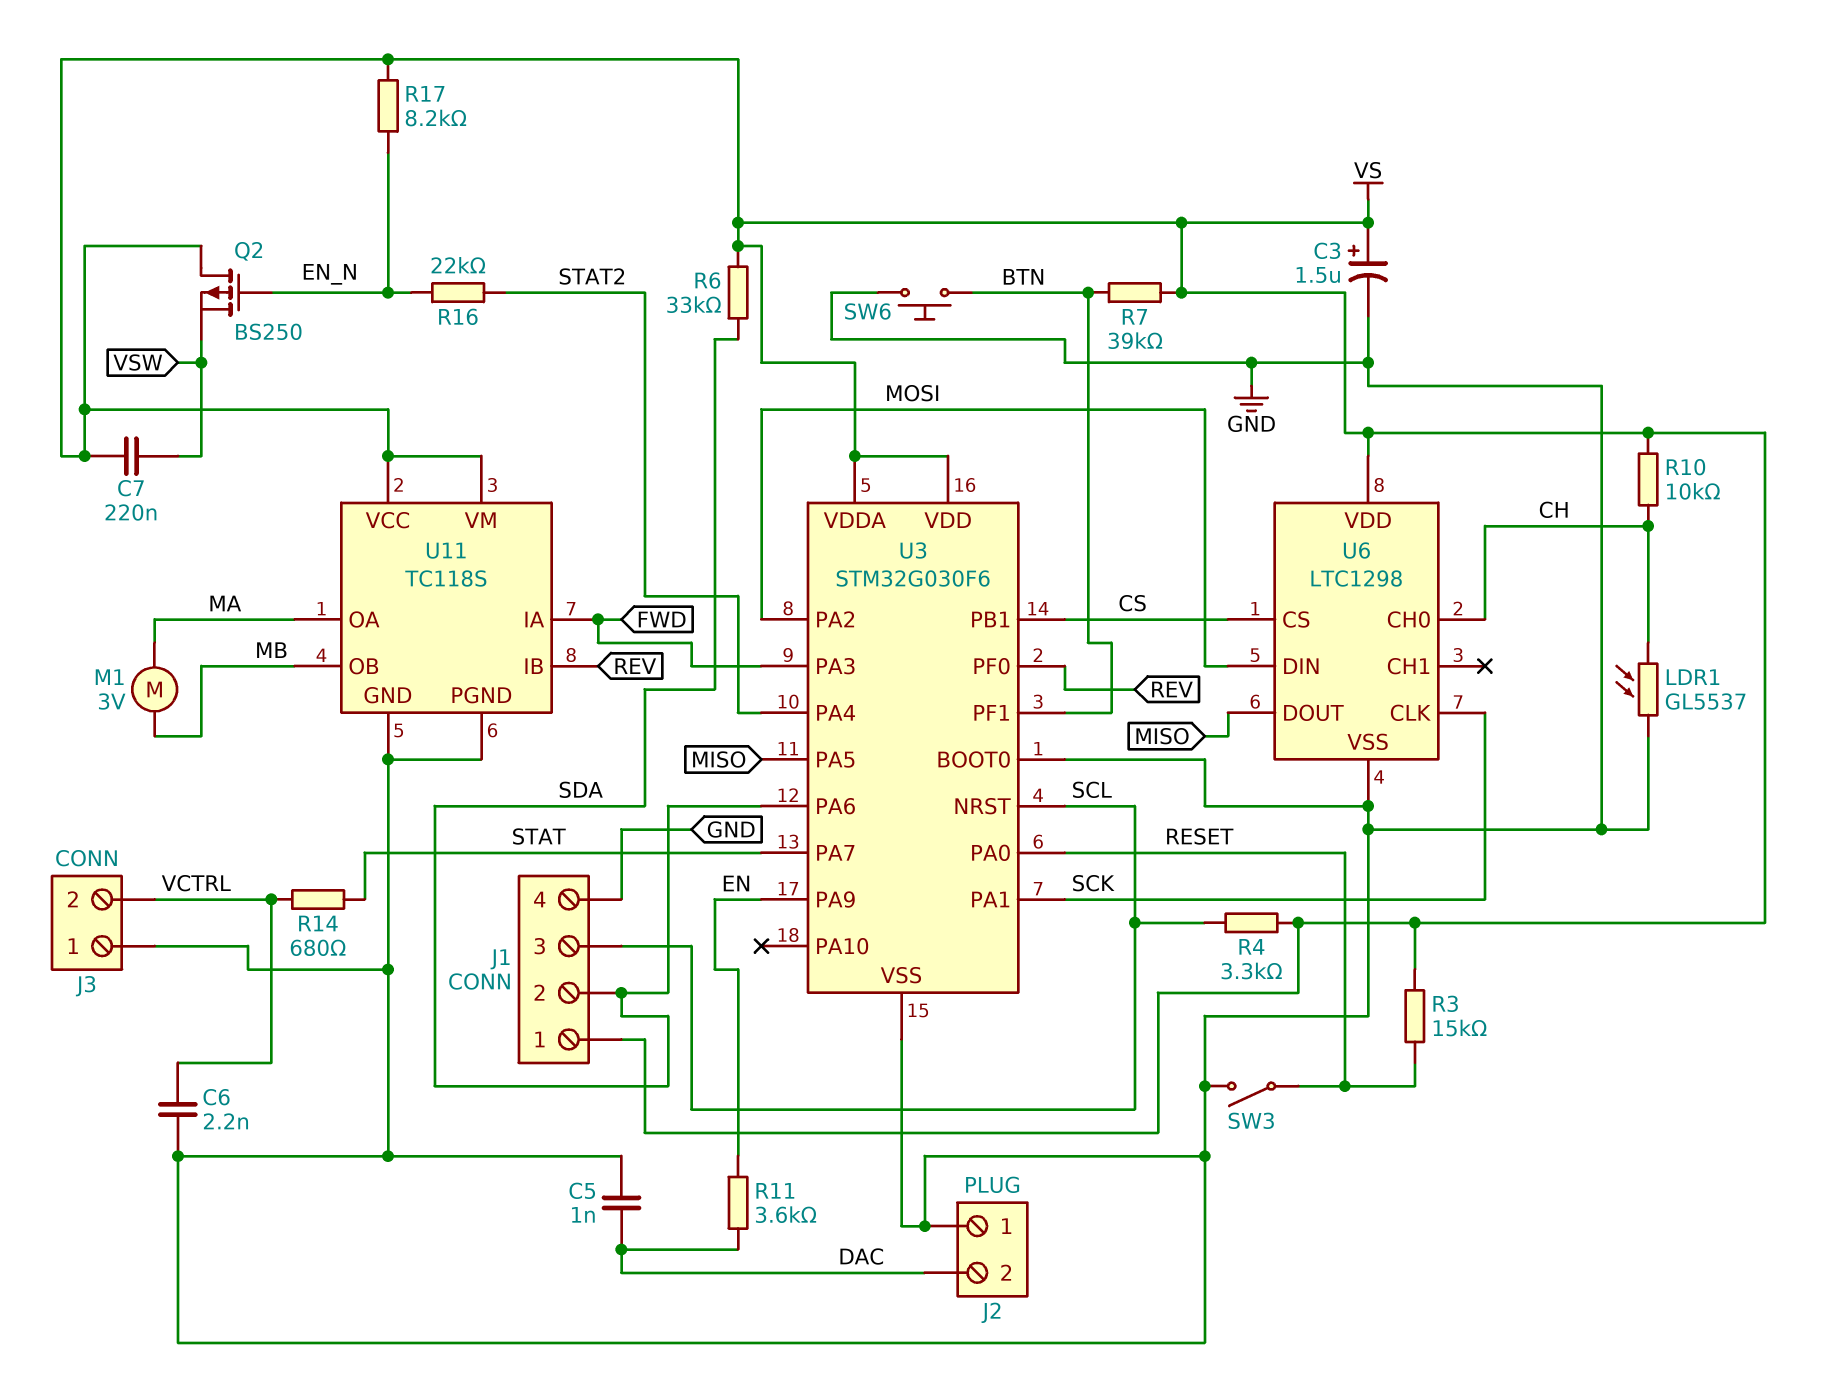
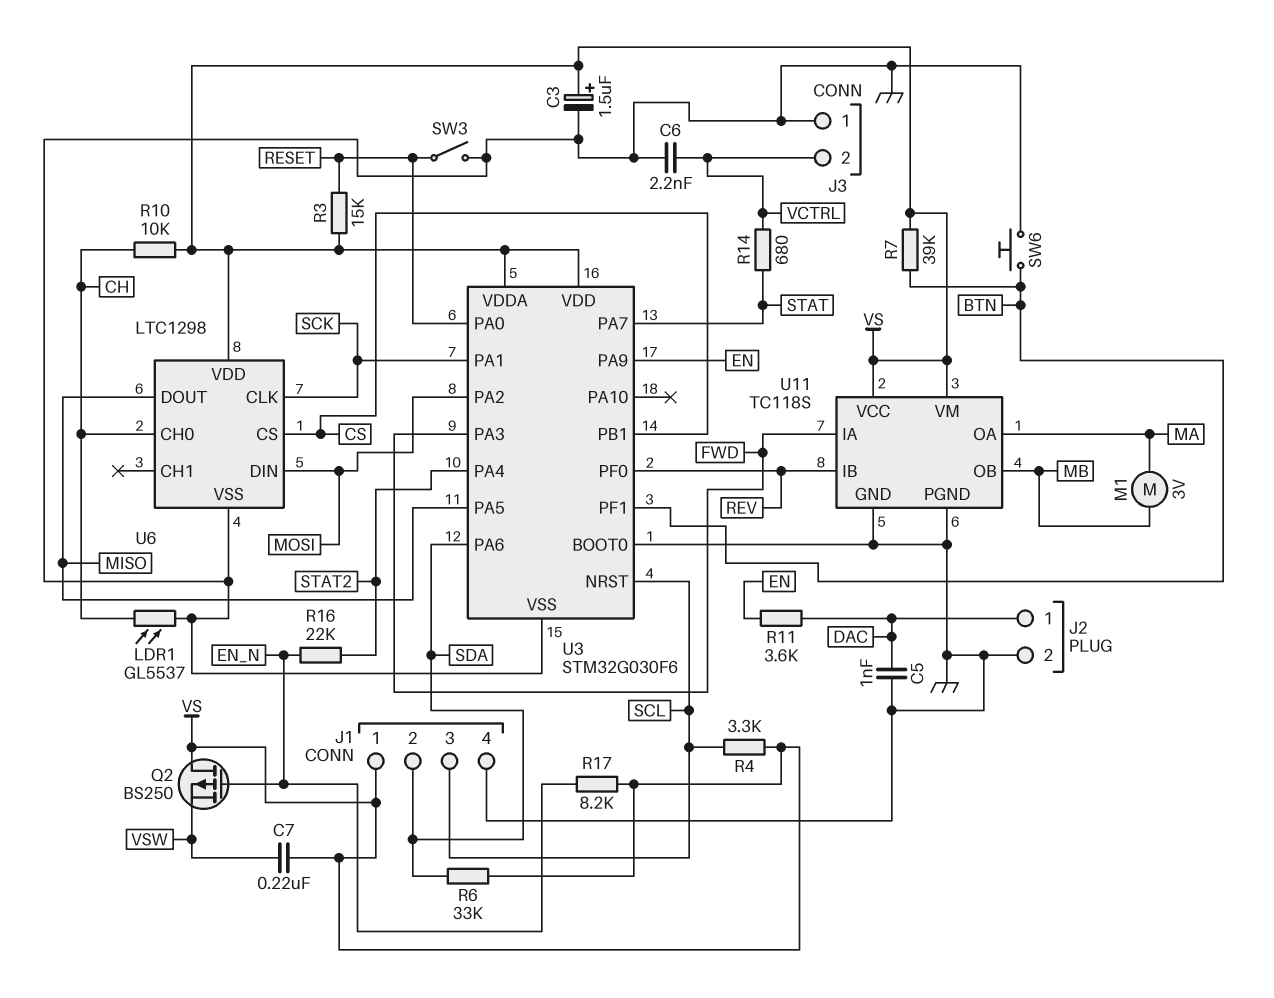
J2 pin 1: GND -> DAC
J2 pin 2: DAC -> GND

